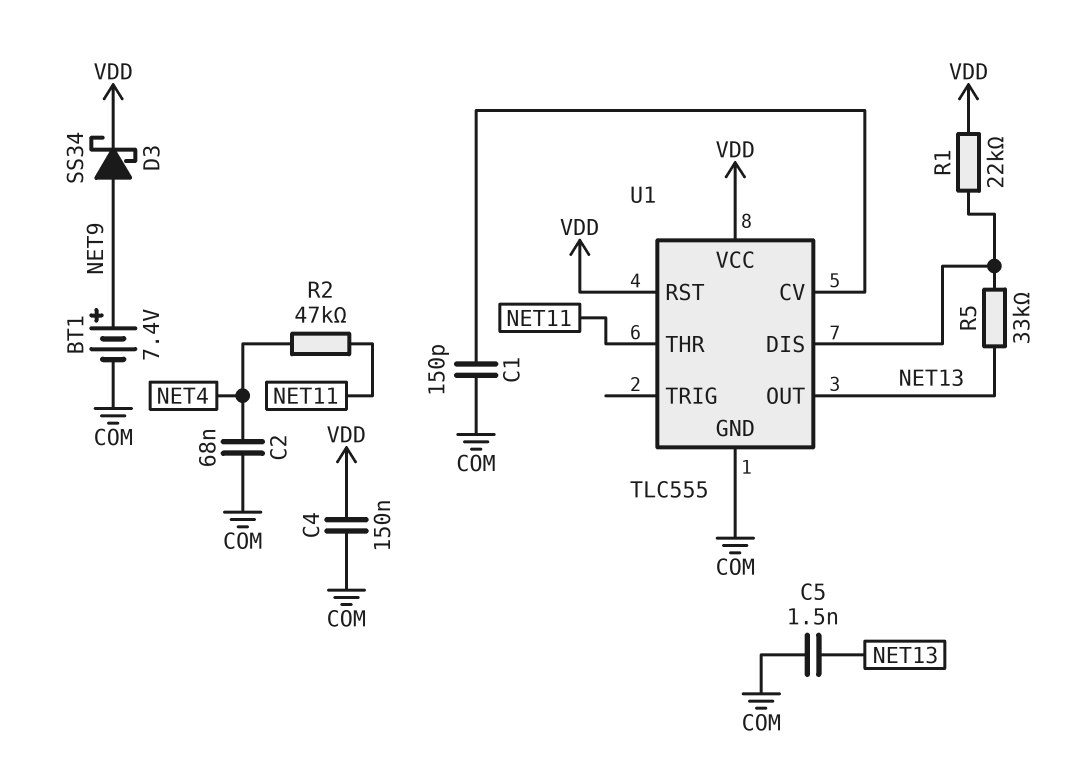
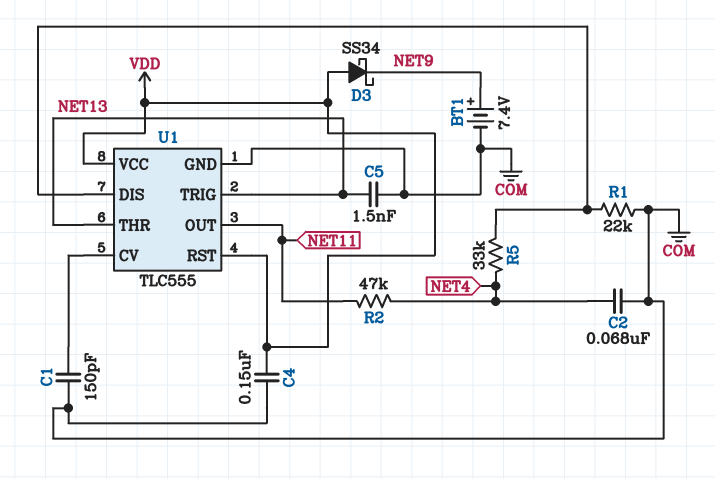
D3: schottky SS34 (A NET9, K VDD) -> schottky SS34 (A VDD, K NET9)
R1: 22k (U1/DIS, VDD) -> 22k (COM, U1/DIS)
R5: 33k (NET13, U1/DIS) -> 33k (NET4, U1/DIS)
U1 pin OUT: NET13 -> NET11
U1 pin THR: NET11 -> NET13
U1 pin TRIG: none -> NET13

